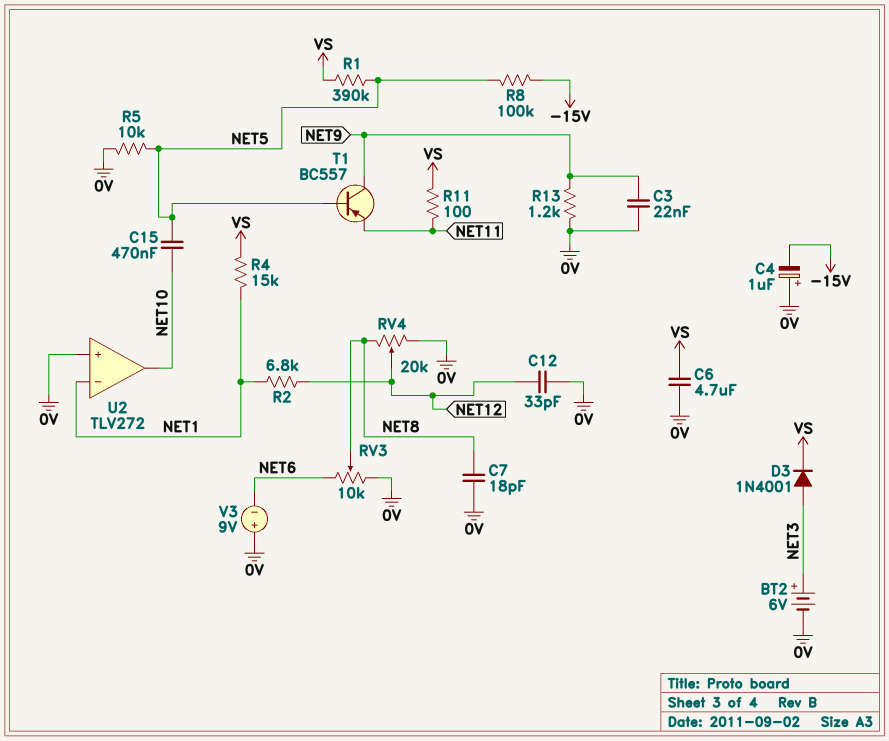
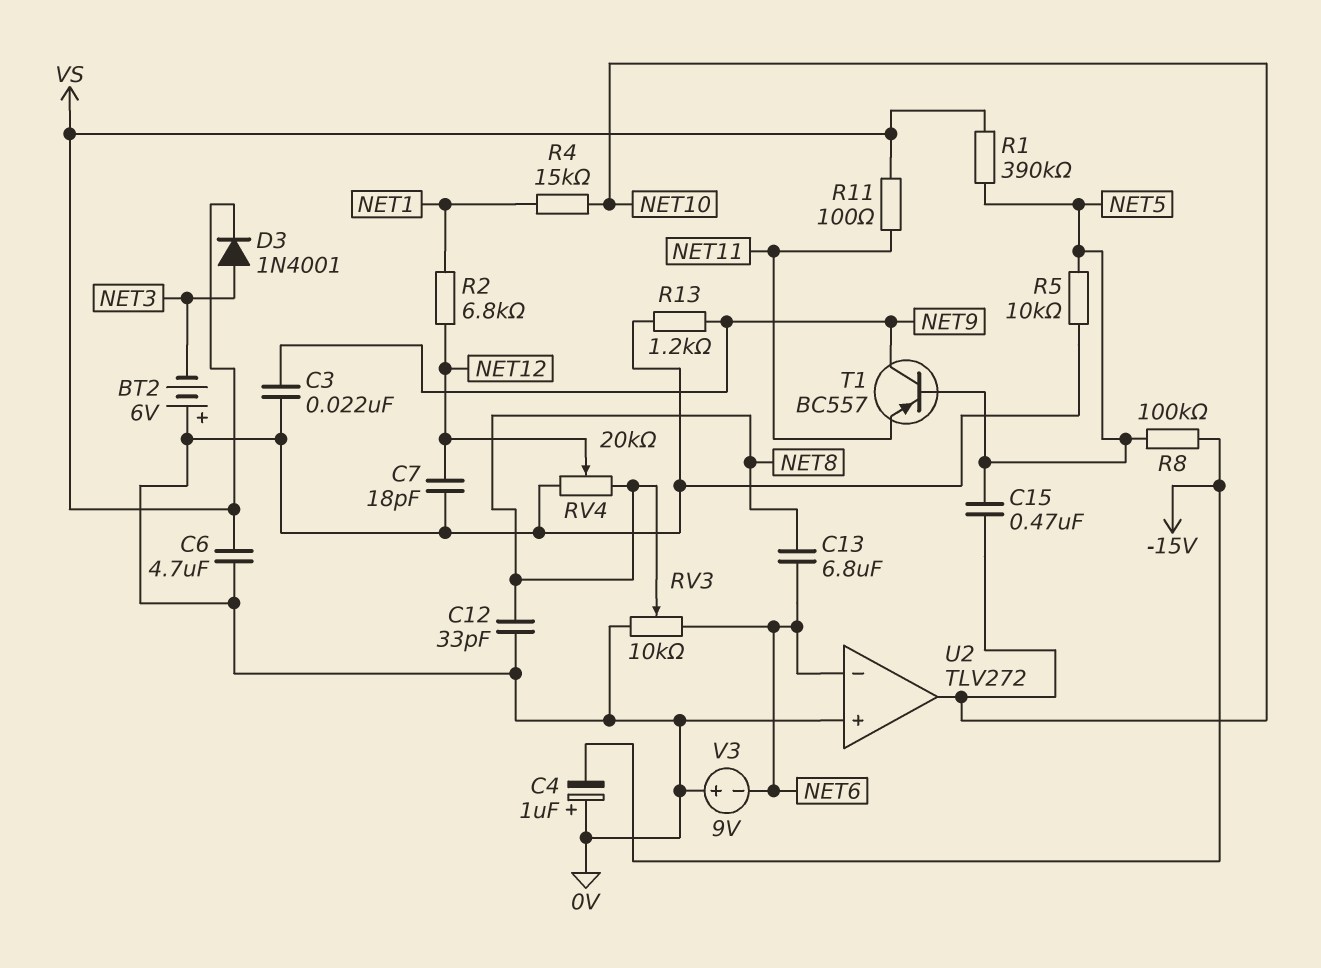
BT2: 6V (plus NET3, minus 0V) -> 6V (plus 0V, minus NET3)
C7: 18pF (0V, NET8) -> 18pF (0V, NET12)
C12: 33pF (0V, NET12) -> 33pF (0V, NET8)
C13: none -> 6.8uF (NET6, NET8)
R4: 15k (NET1, VS) -> 15k (NET1, NET10)
U2 pin in-: NET1 -> NET6

